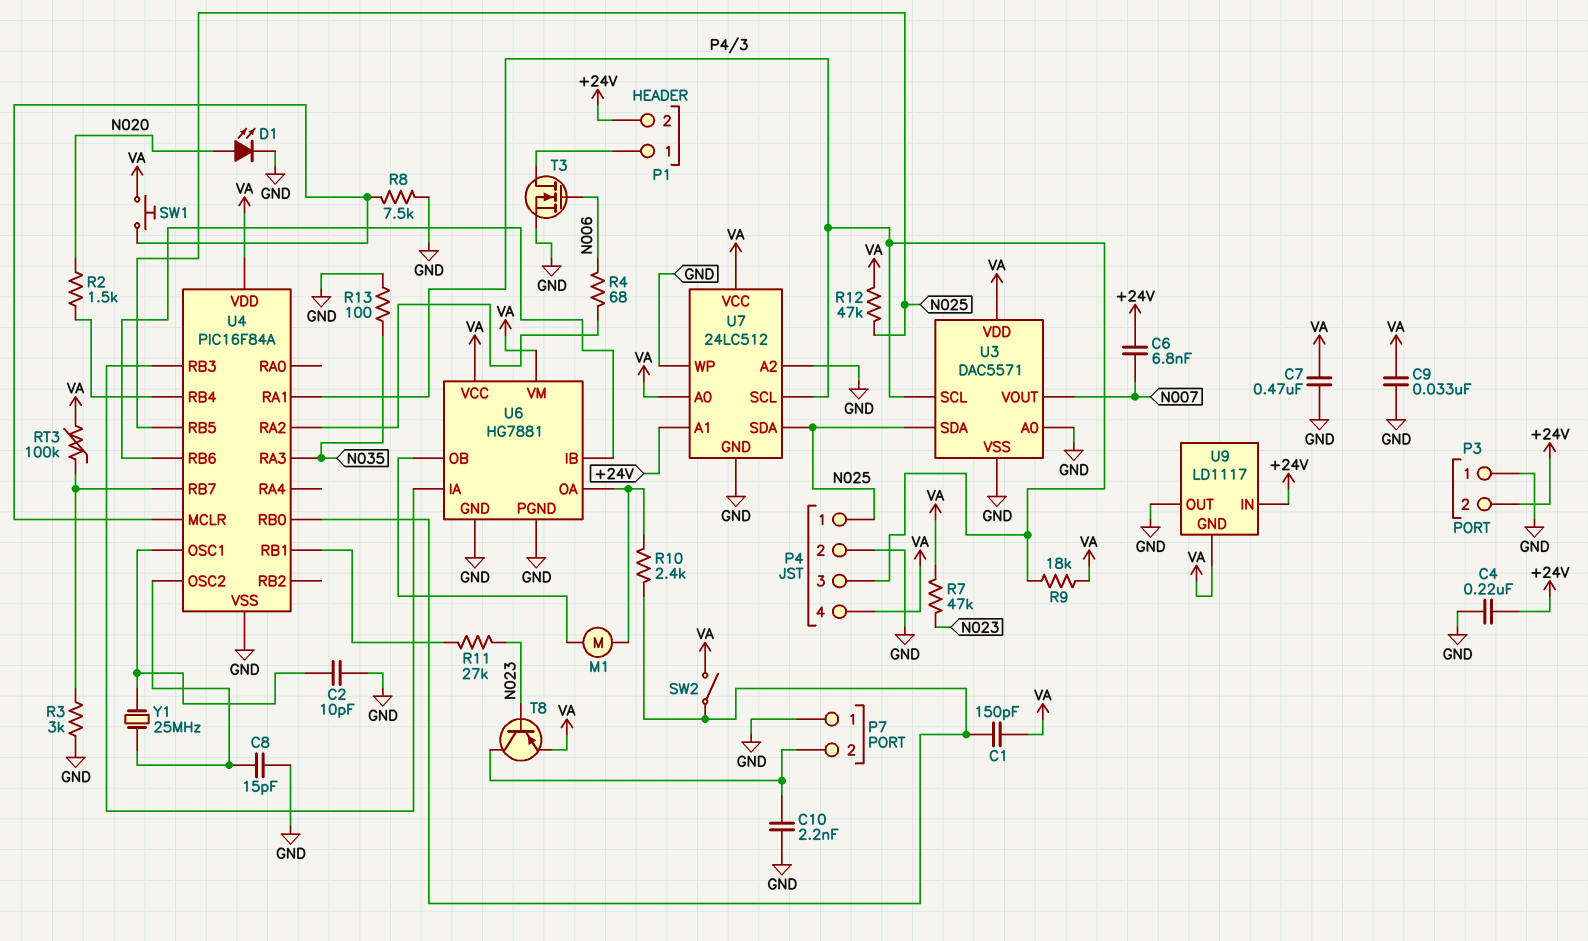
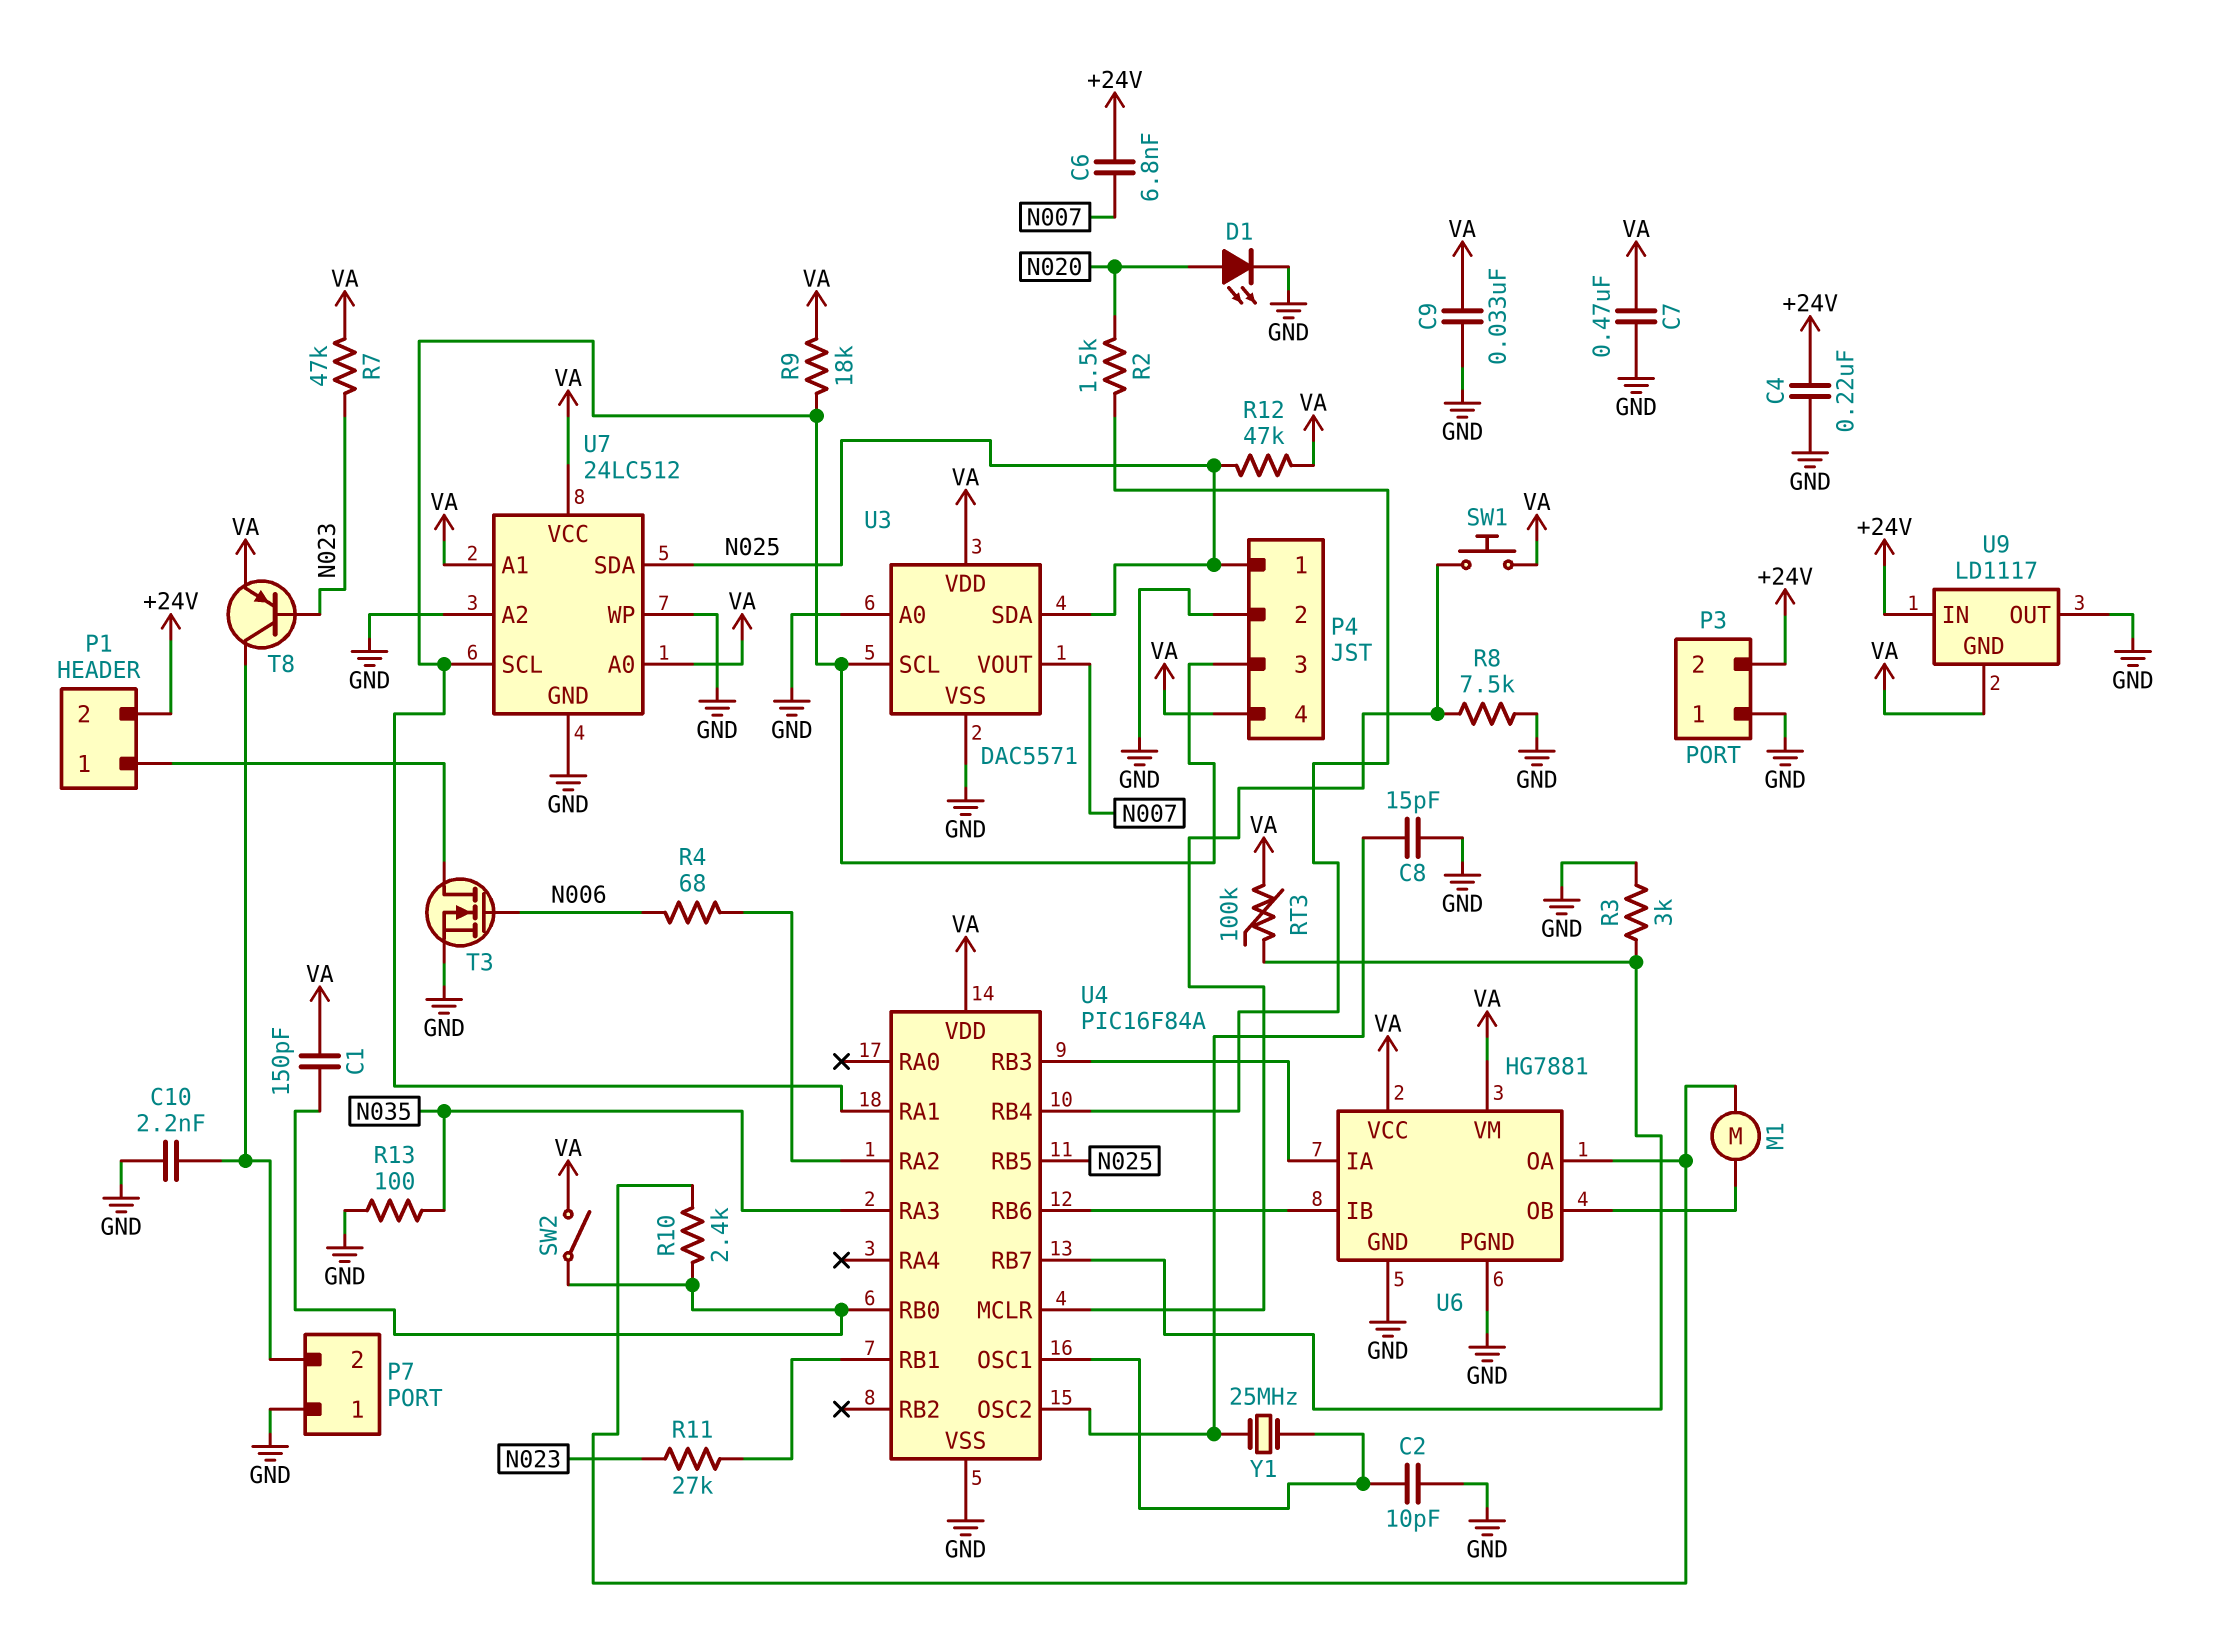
U7 pin A1: +24V -> VA

